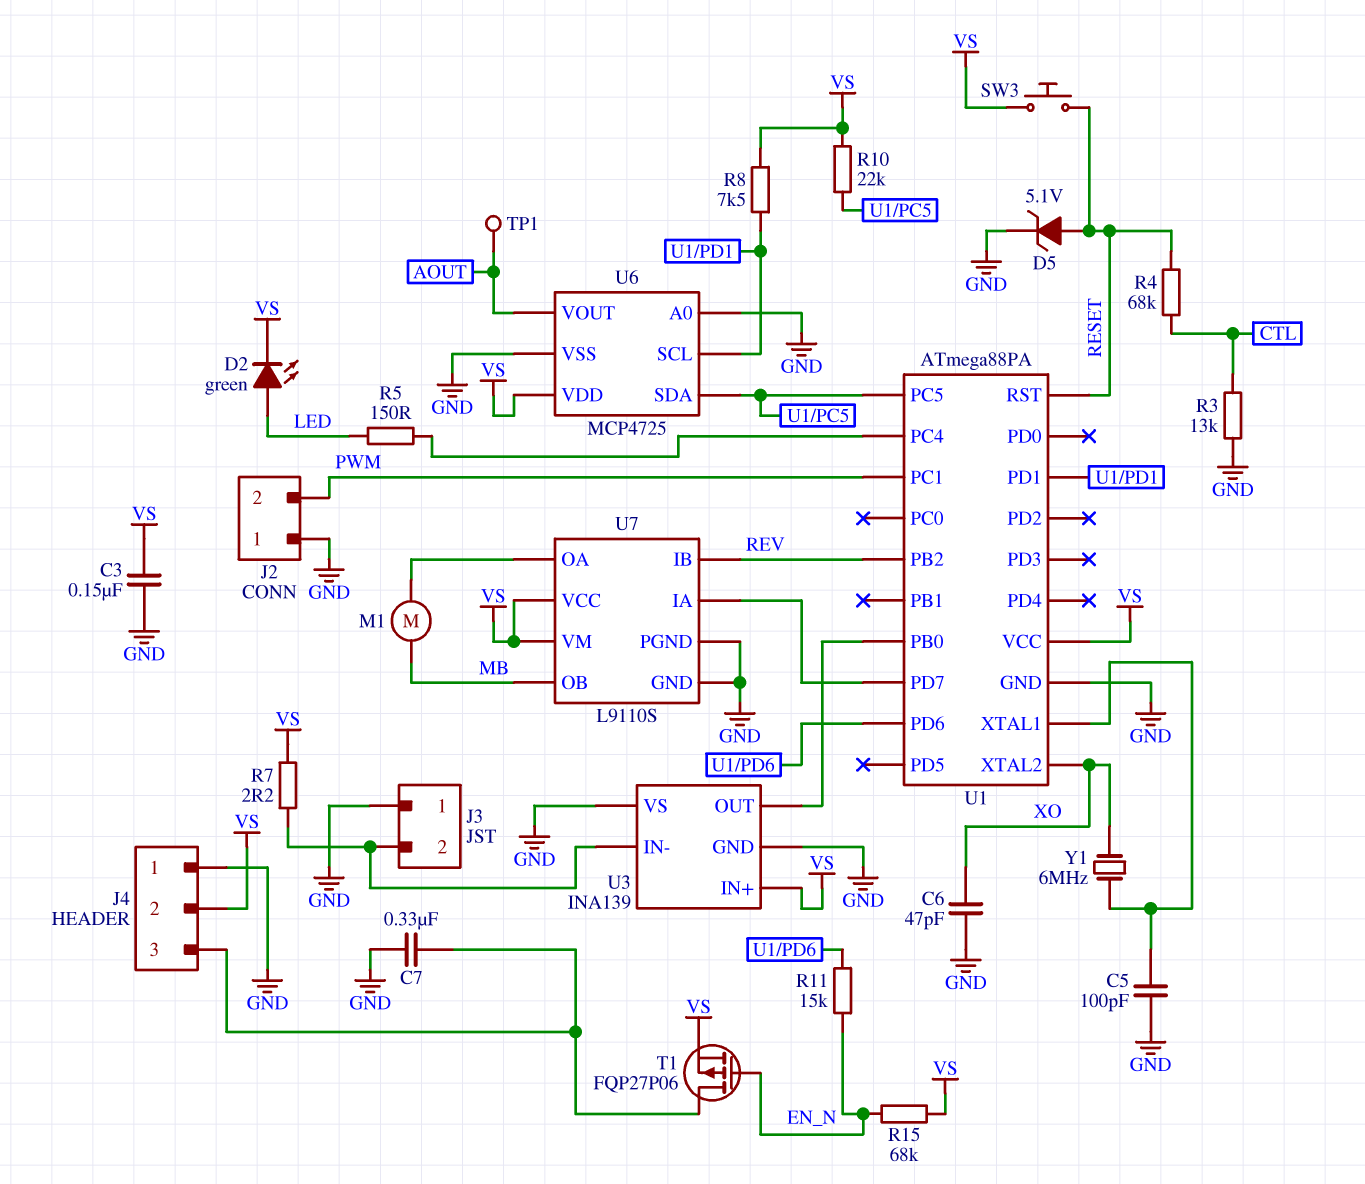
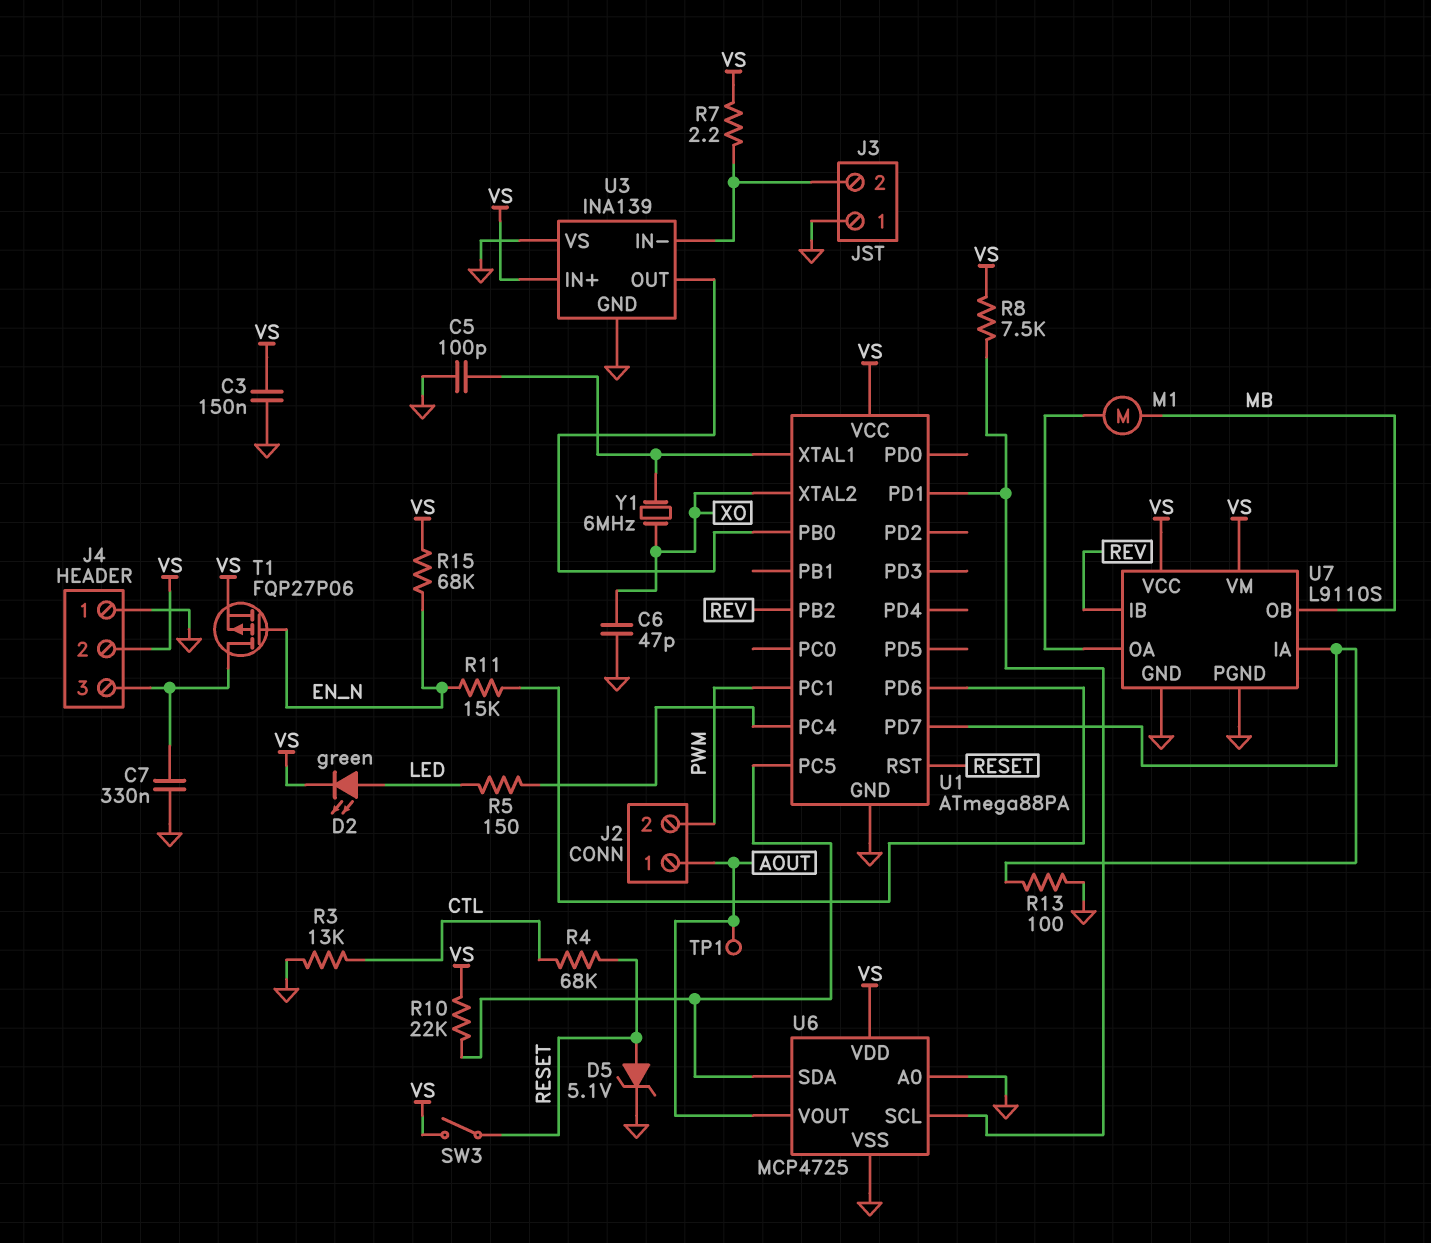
J2 pin 1: GND -> AOUT
R13: none -> 100 (GND, U1/PD7)
SW3: button (RESET, VS) -> switch (RESET, VS)

